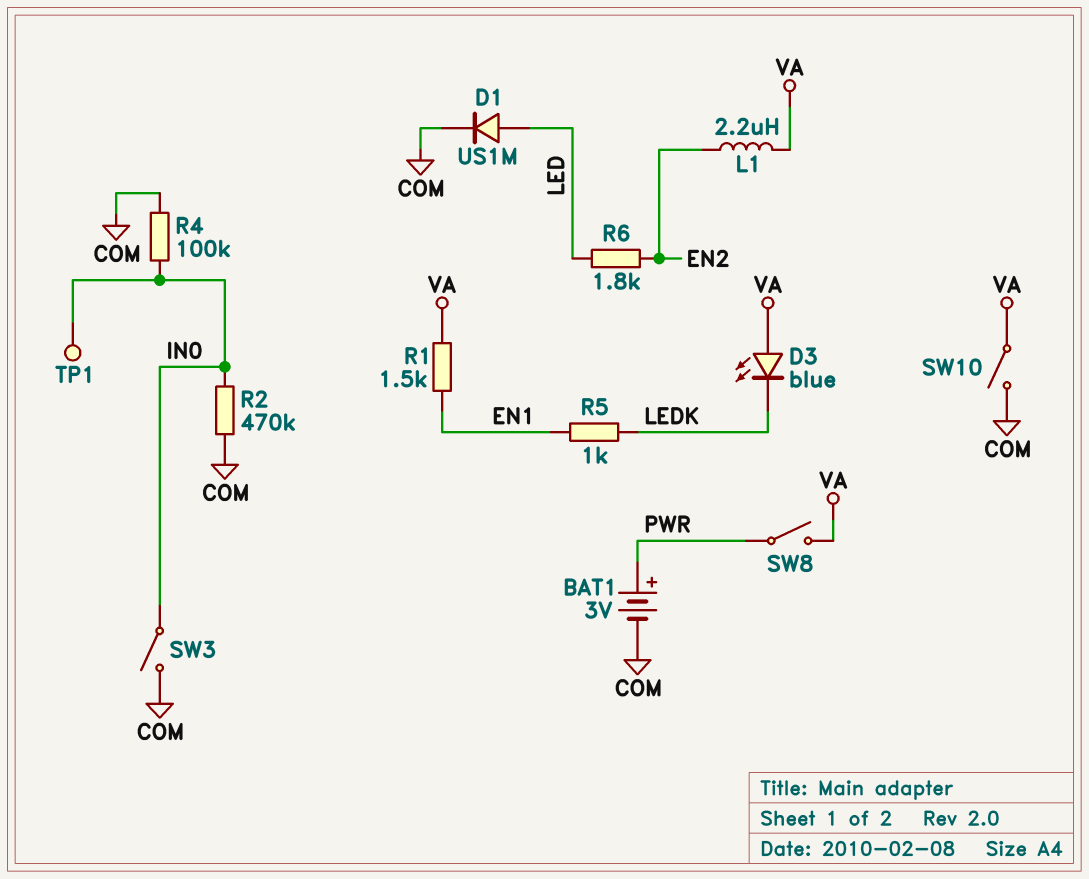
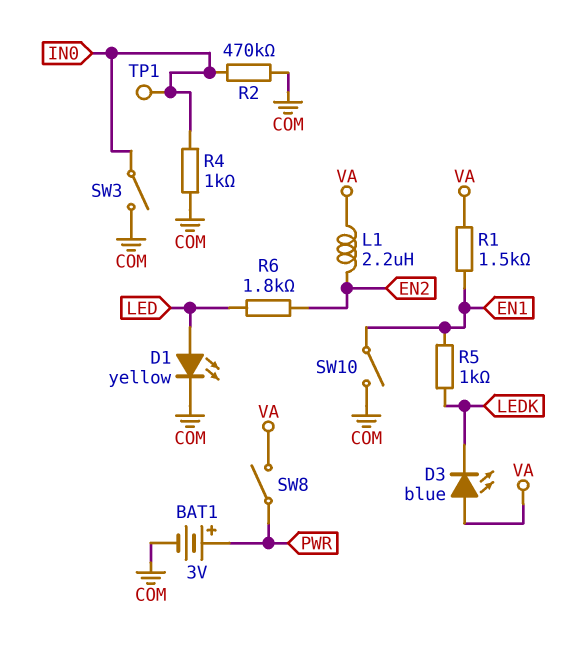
D1: diode US1M (A LED, K COM) -> LED yellow (A LED, K COM)
R4: 100k (COM, IN0) -> 1k (COM, IN0)
SW10: switch (COM, VA) -> switch (COM, EN1)

